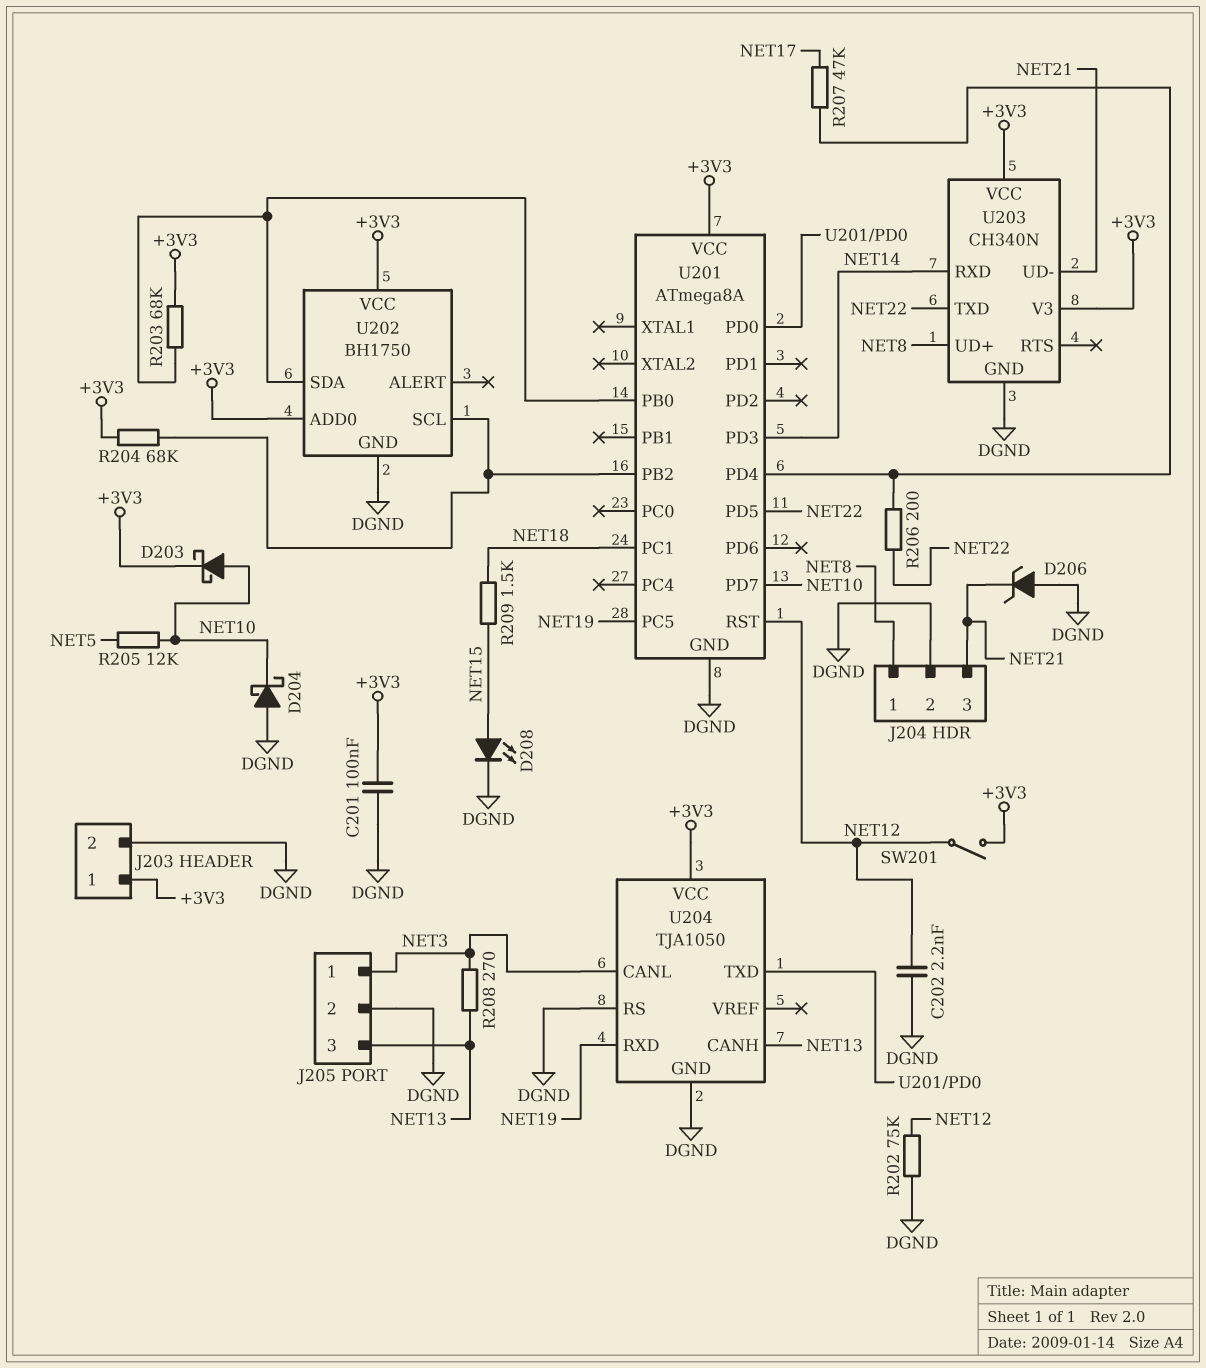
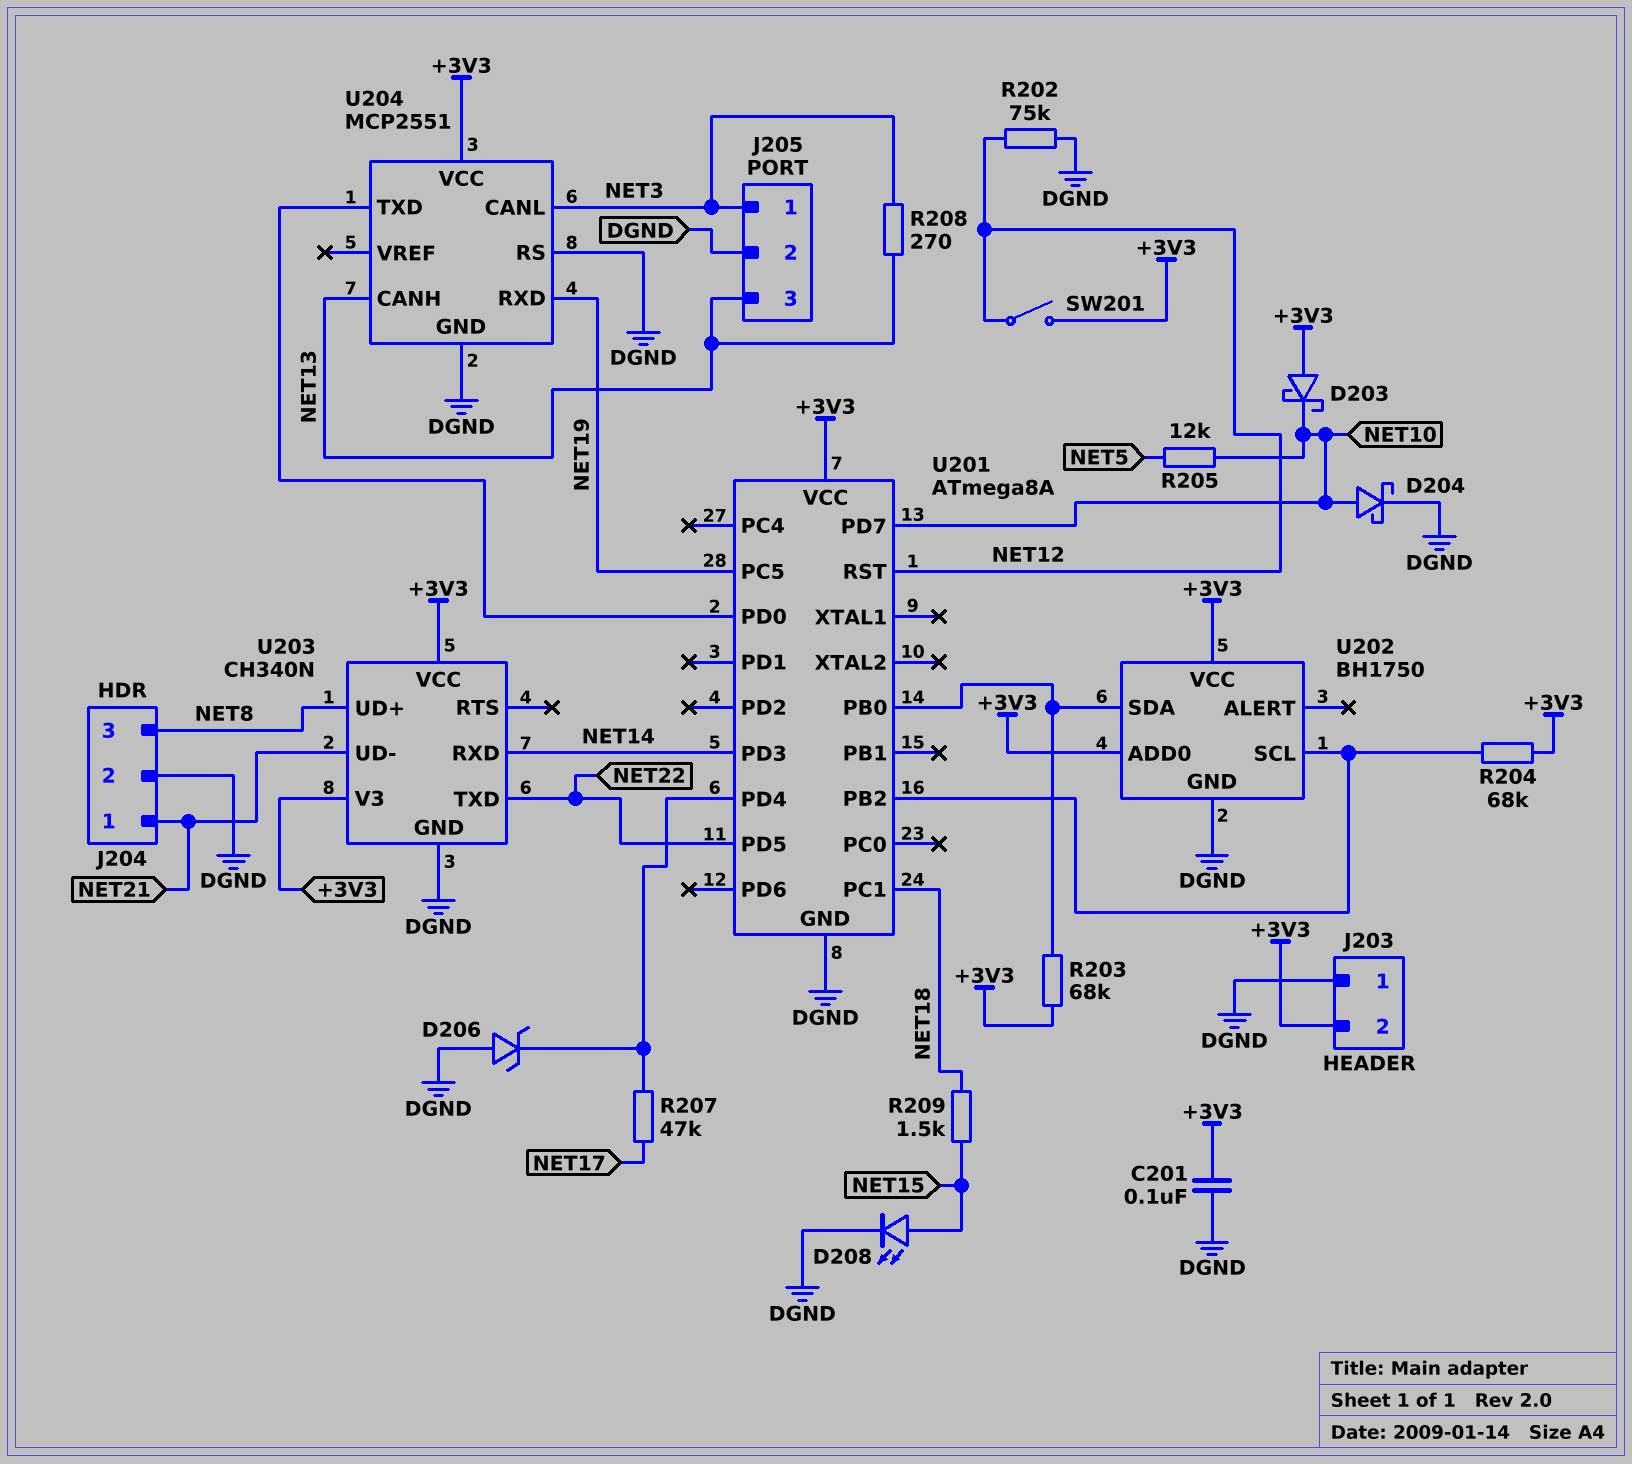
C202: 2.2nF (DGND, NET12) -> none
D203: schottky (A NET10, K +3V3) -> schottky (A +3V3, K NET10)
D204: schottky (A DGND, K NET10) -> schottky (A NET10, K DGND)
D206: zener (A DGND, K NET21) -> zener (A DGND, K U201/PD4)
J203 pin 1: +3V3 -> DGND
J203 pin 2: DGND -> +3V3
J204 pin 1: NET8 -> NET21
J204 pin 3: NET21 -> NET8
R206: 200 (NET22, U201/PD4) -> none
U204: TJA1050 -> MCP2551

